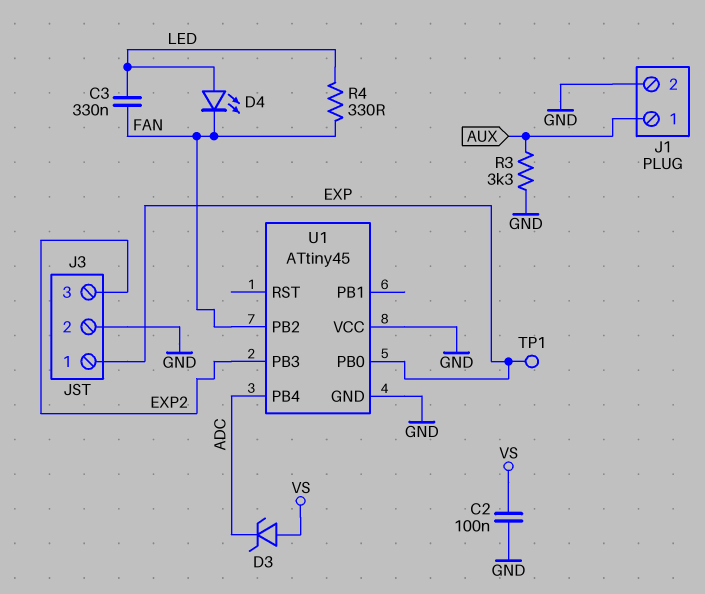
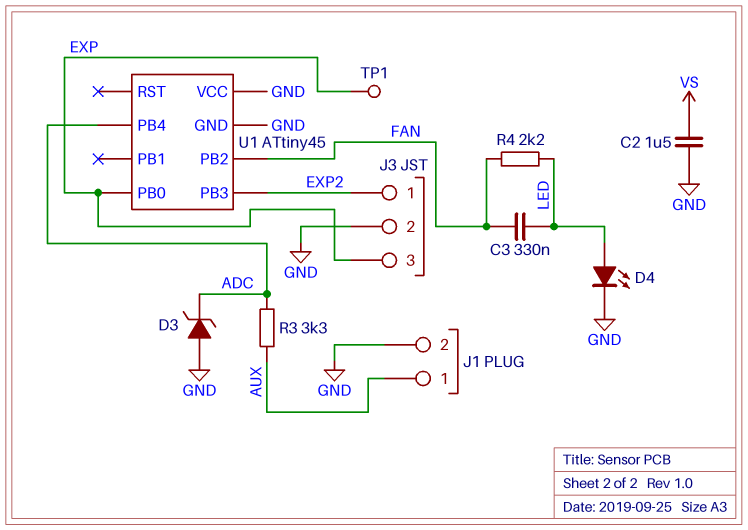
C2: 100nF (GND, VS) -> 1.5uF (GND, VS)
D3: zener (A VS, K ADC) -> zener (A GND, K ADC)
D4: LED (A LED, K FAN) -> LED (A LED, K GND)
J3 pin 1: EXP -> EXP2
J3 pin 3: EXP2 -> EXP
R3: 3.3k (AUX, GND) -> 3.3k (ADC, AUX)
R4: 330 (FAN, LED) -> 2.2k (FAN, LED)

